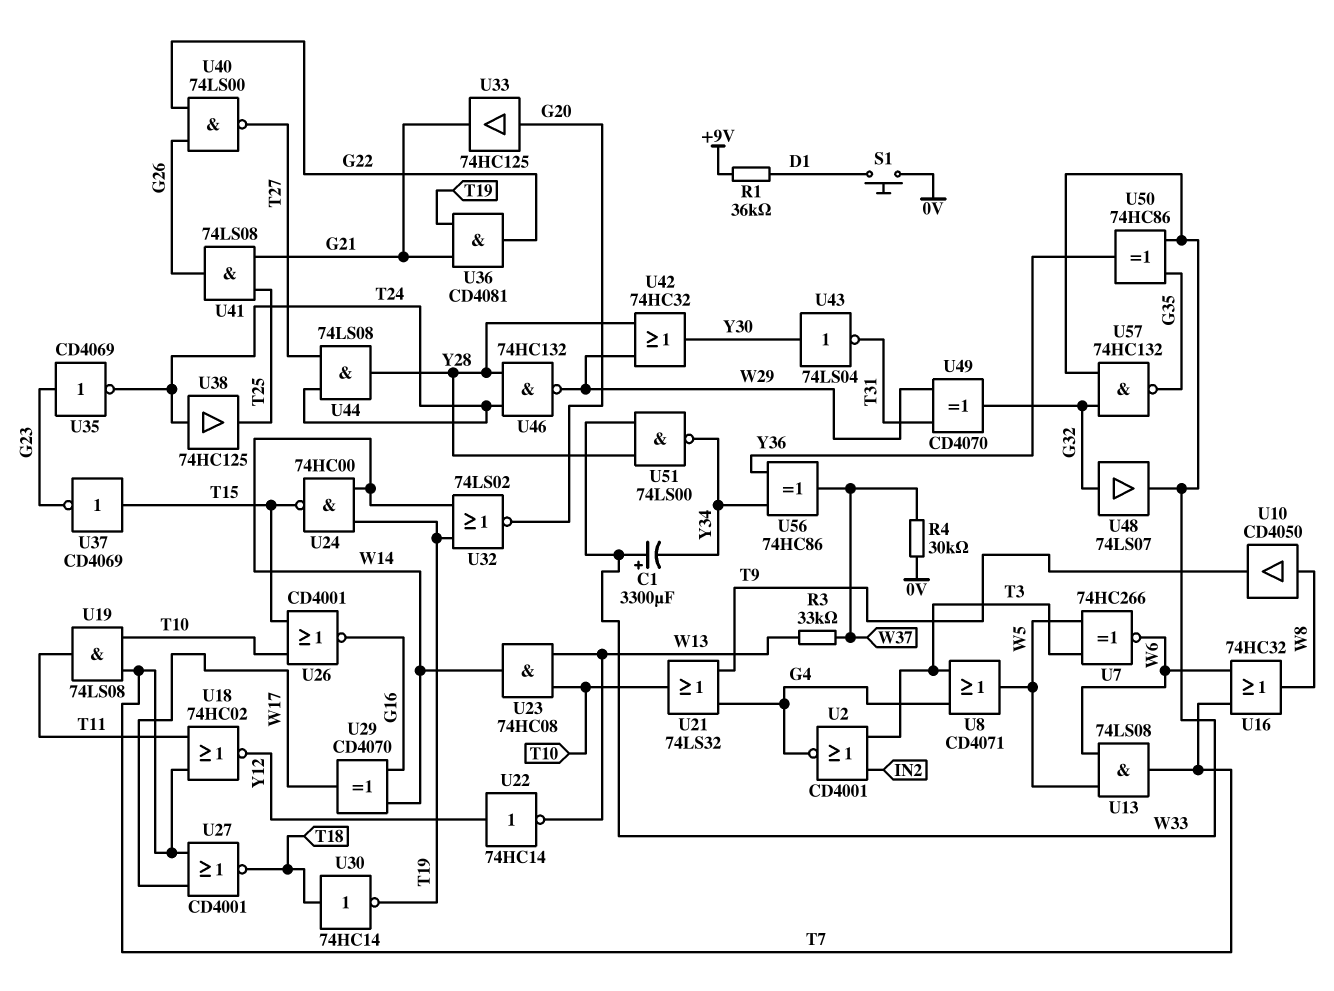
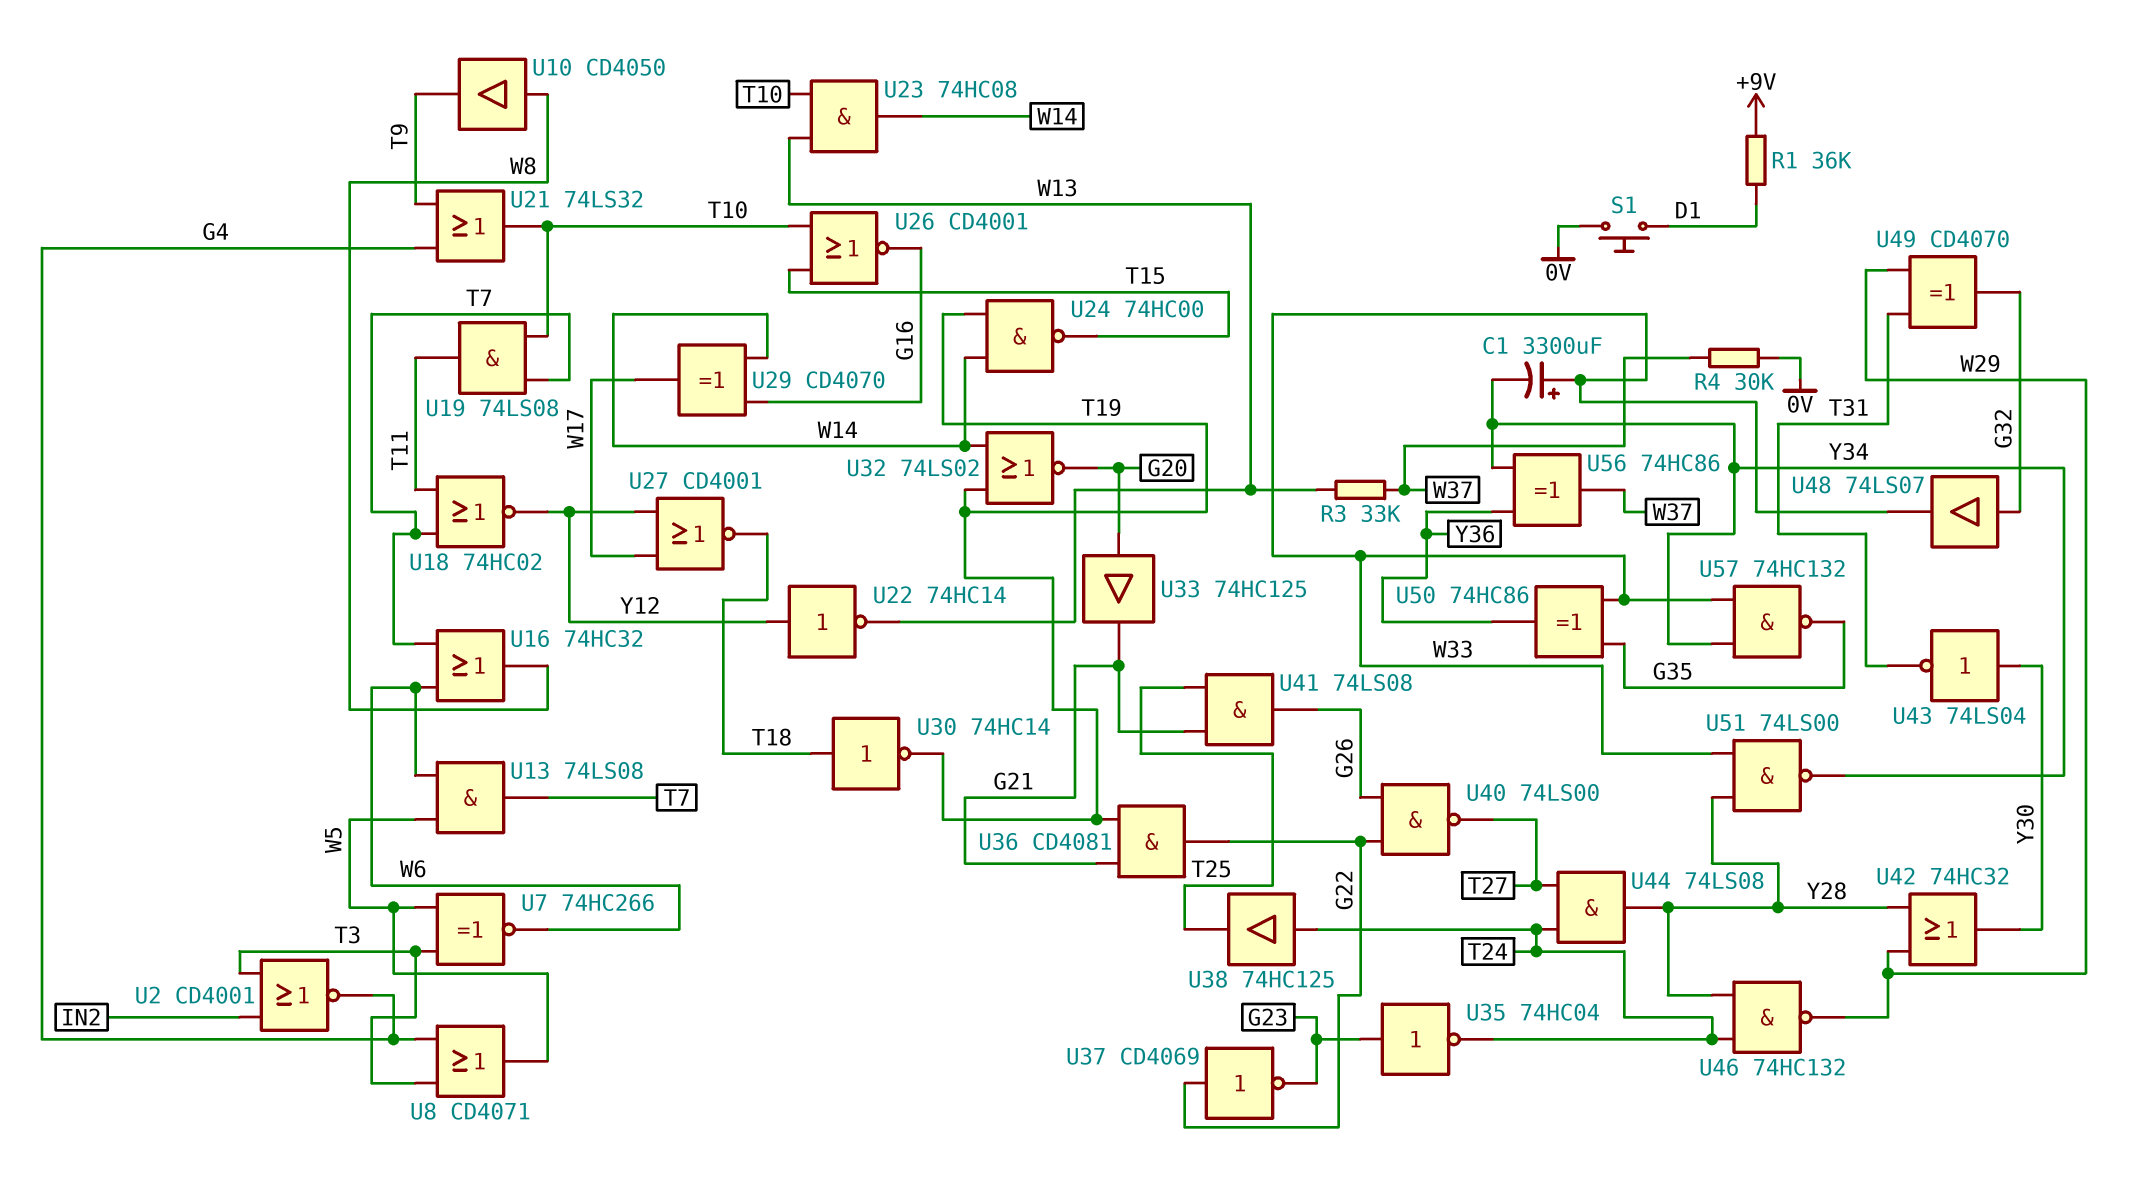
U27: NOR CD4001 (in T7, in W17, out T18) -> NOR CD4001 (in W17, in Y12, out T18)
U35: NOT CD4069 (in G23, out T24) -> NOT 74HC04 (in G23, out T24)
U37: NOT CD4069 (in T15, out G23) -> NOT CD4069 (in G22, out G23)
U57: NAND 74HC132 (in G32, in W33, out G35) -> NAND 74HC132 (in W33, in Y34, out G35)

